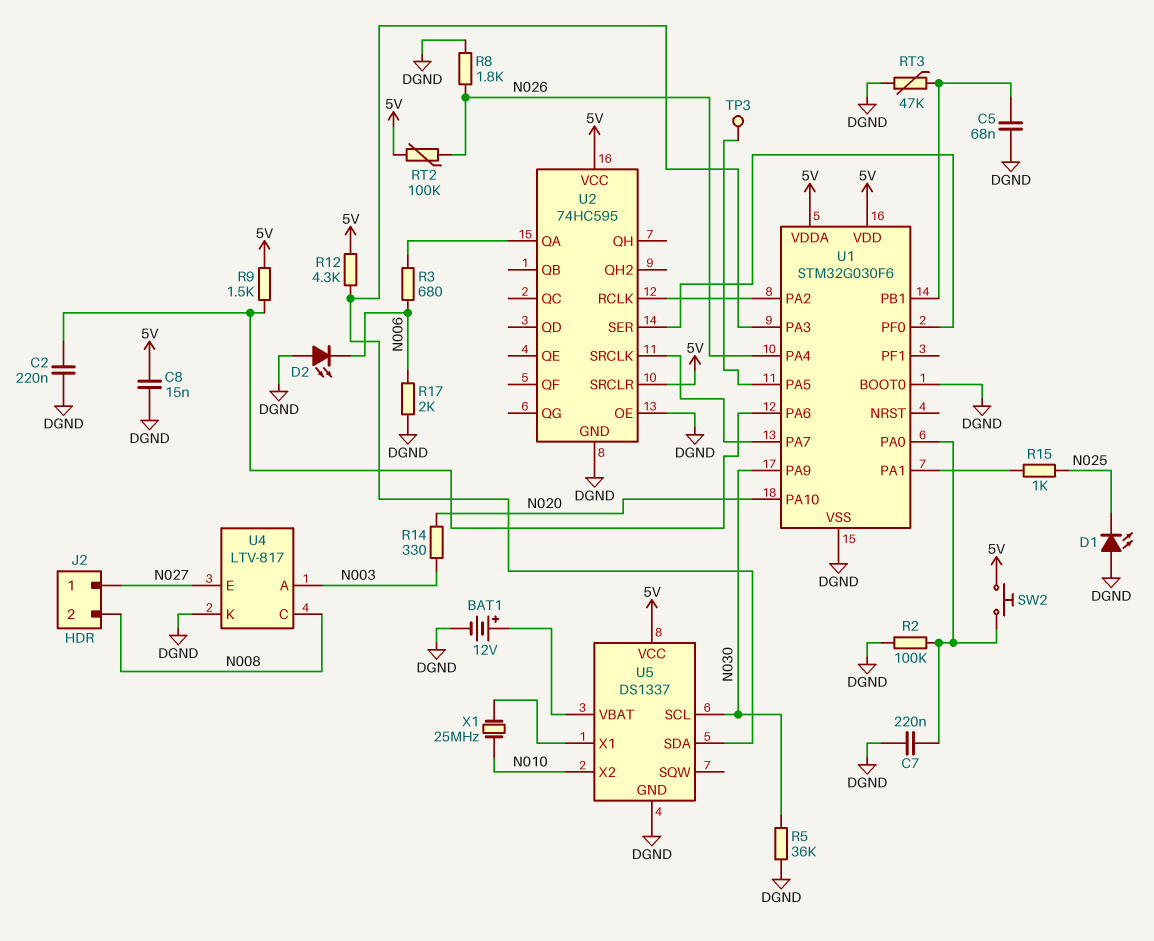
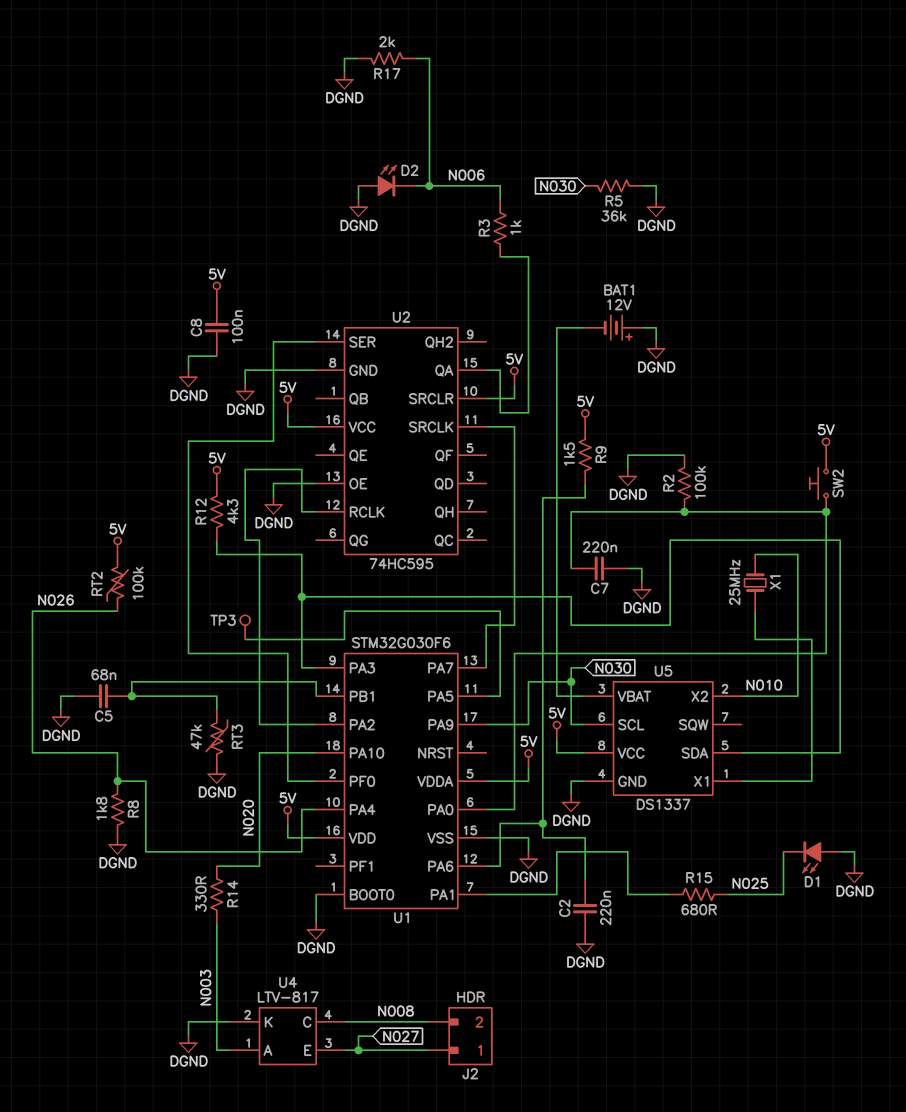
BAT1: 12V (plus U5/VBAT, minus DGND) -> 12V (plus DGND, minus U5/VBAT)
C8: 15nF (5V, DGND) -> 100nF (5V, DGND)
R3: 680 (N006, U2/QA) -> 1k (N006, U2/QA)
R15: 1k (N025, U1/PA1) -> 680 (N025, U1/PA1)

